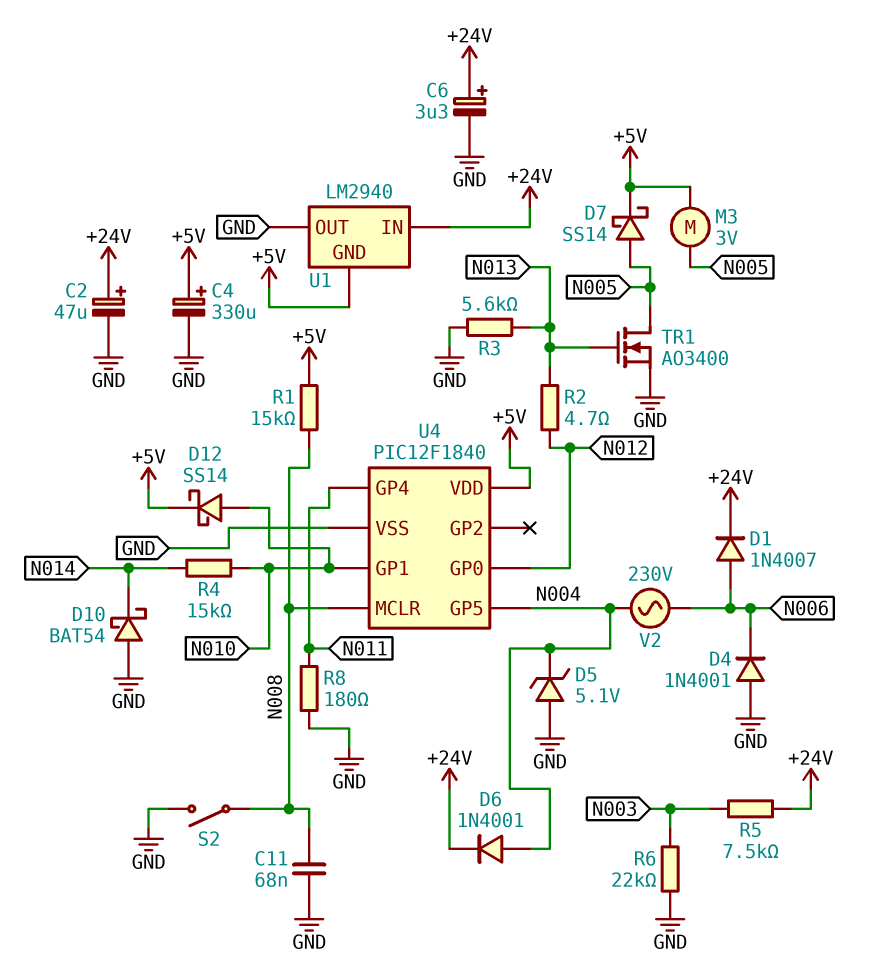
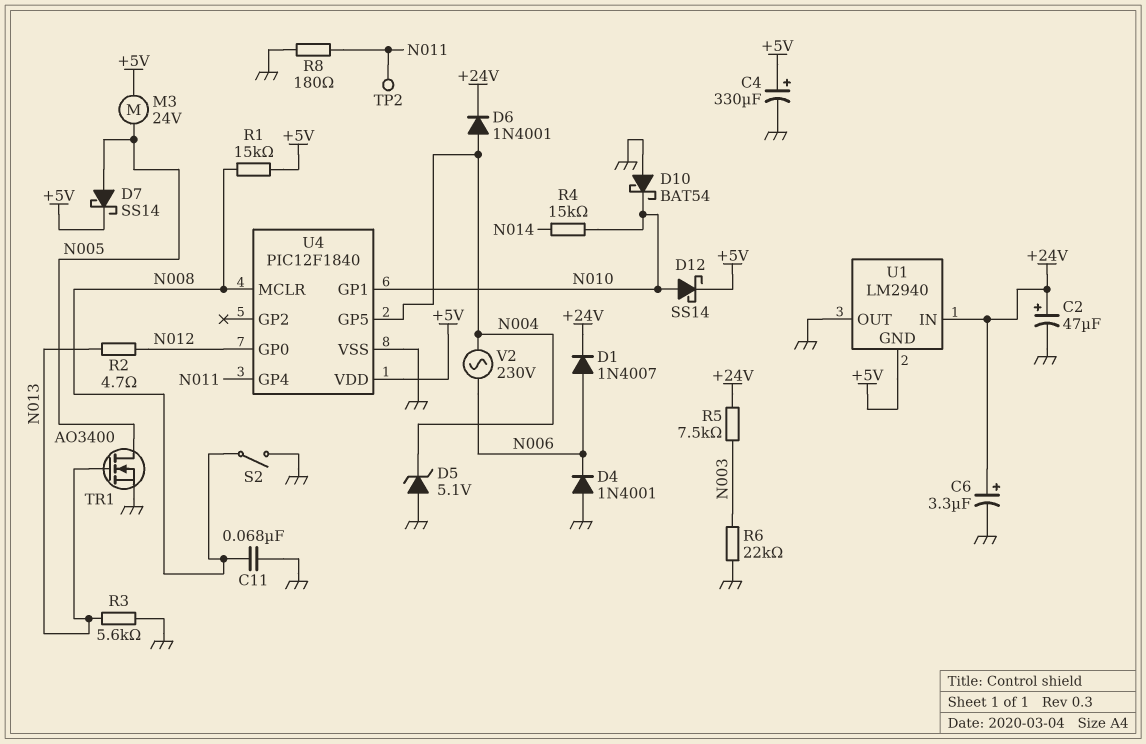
D10: schottky BAT54 (A GND, K N014) -> schottky BAT54 (A GND, K N010)
M3: motor 3V (+5V, N005) -> motor 24V (+5V, N005)
TP2: none -> test point (N011)

